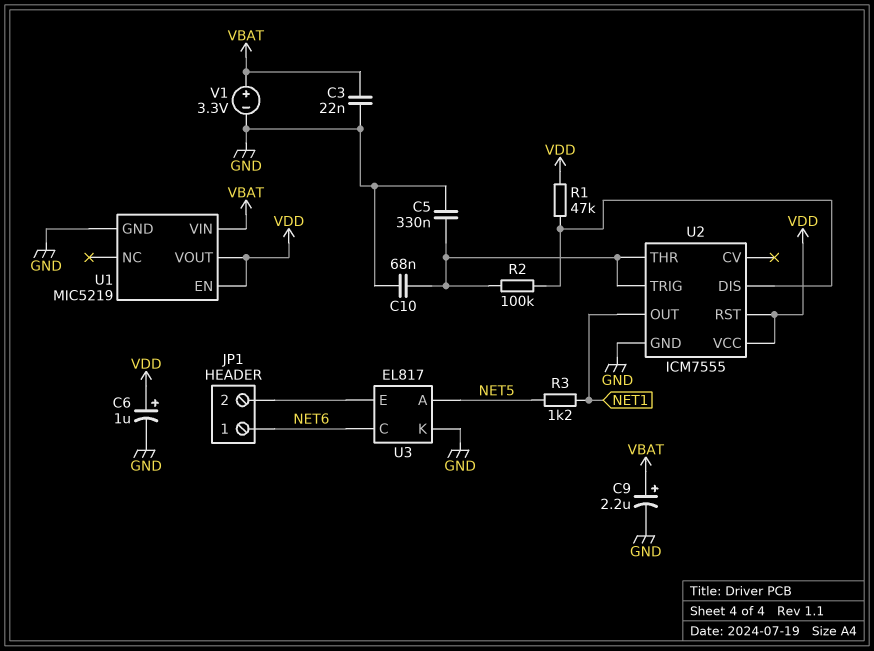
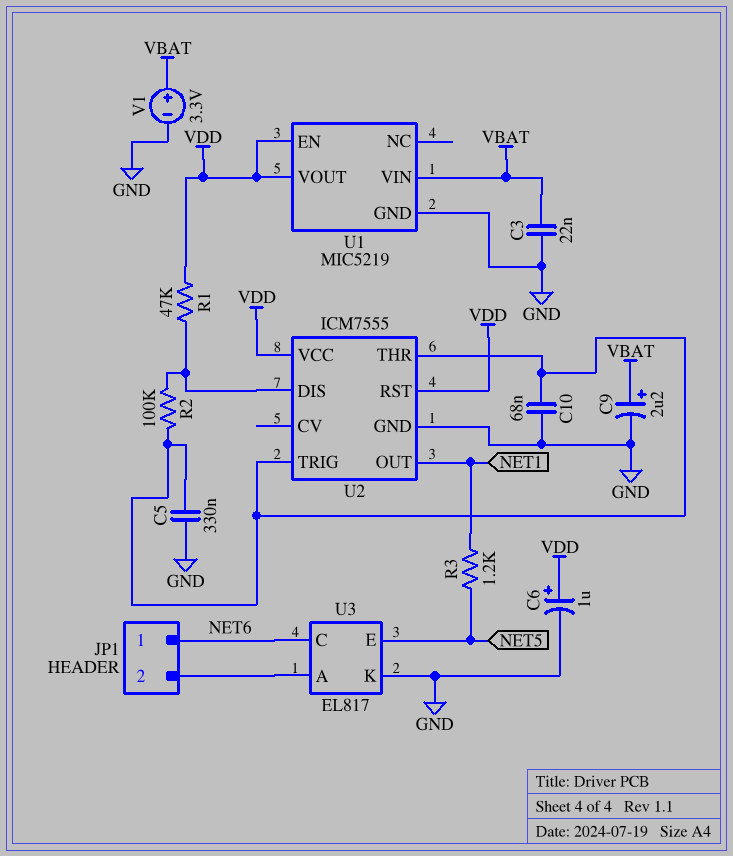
U3 pin A: NET5 -> JP1/2
U3 pin E: JP1/2 -> NET5

